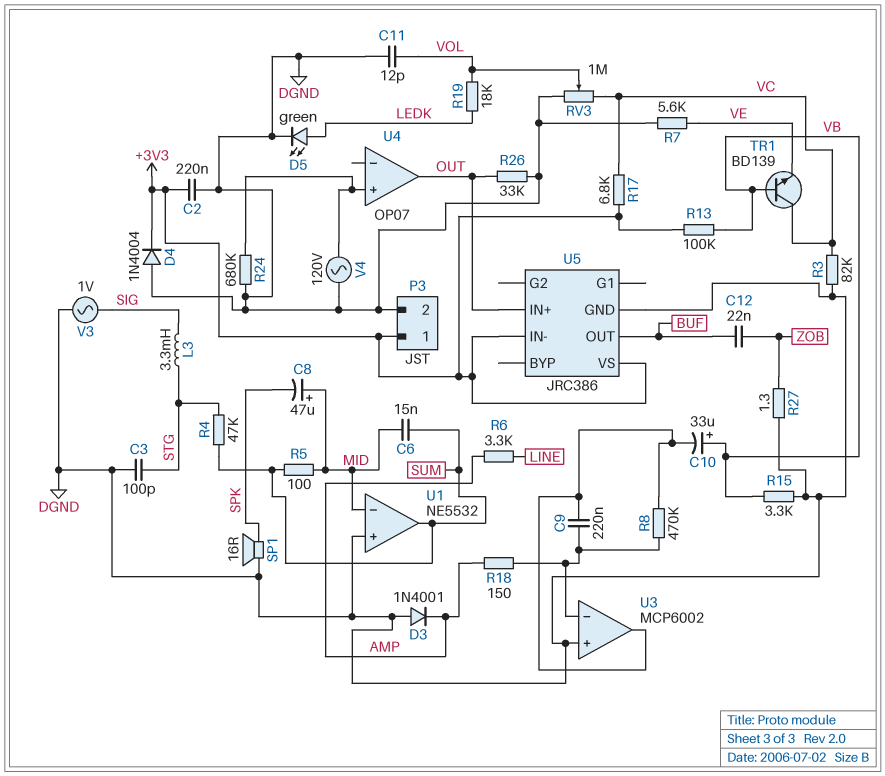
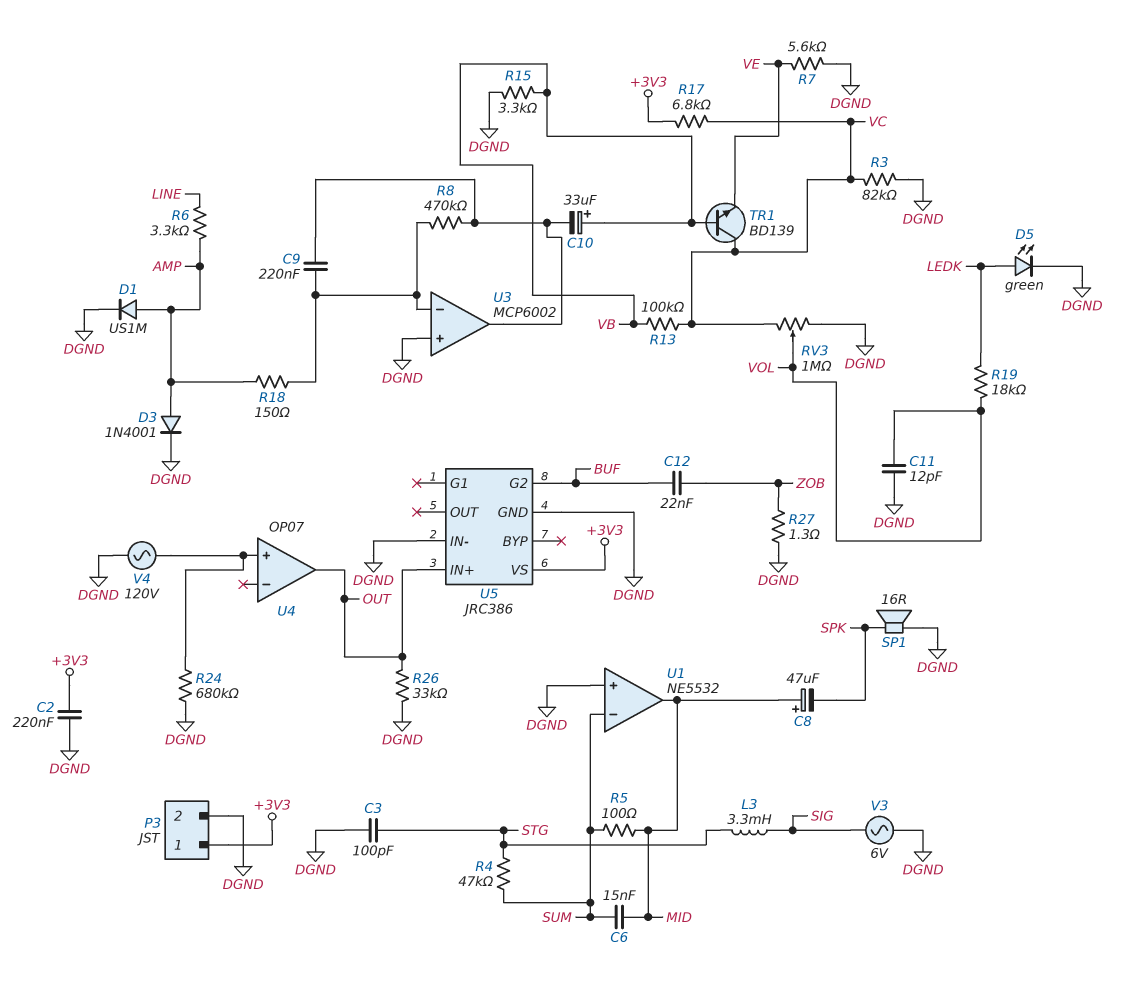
D1: none -> diode US1M (A AMP, K DGND)
D3: diode 1N4001 (A DGND, K AMP) -> diode 1N4001 (A AMP, K DGND)
D4: diode 1N4004 (A DGND, K +3V3) -> none
R13: 100k (+3V3, VB) -> 100k (VB, VC)
U1 pin in-: MID -> SUM
U1 pin out: SUM -> MID
U5 pin G2: none -> BUF
U5 pin IN-: +3V3 -> DGND
U5 pin OUT: BUF -> none
V3: AC 1V (DGND, SIG) -> AC 6V (DGND, SIG)

